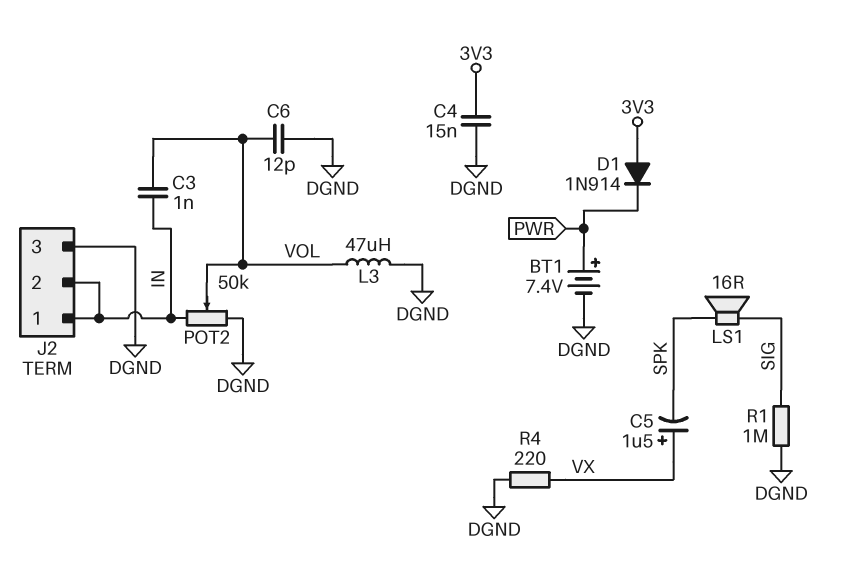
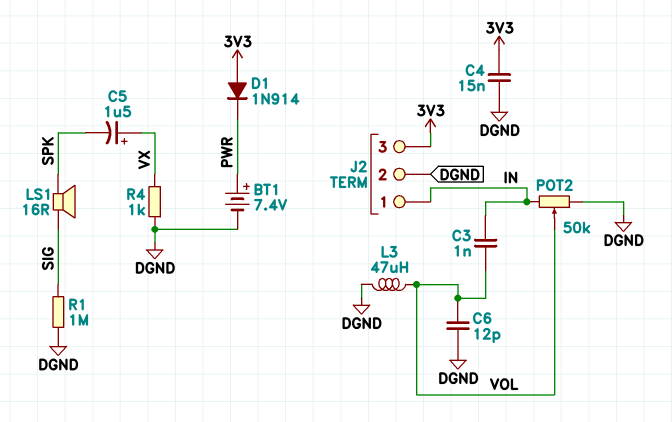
J2 pin 2: IN -> DGND
J2 pin 3: DGND -> 3V3
R4: 220 (DGND, VX) -> 1k (DGND, VX)

